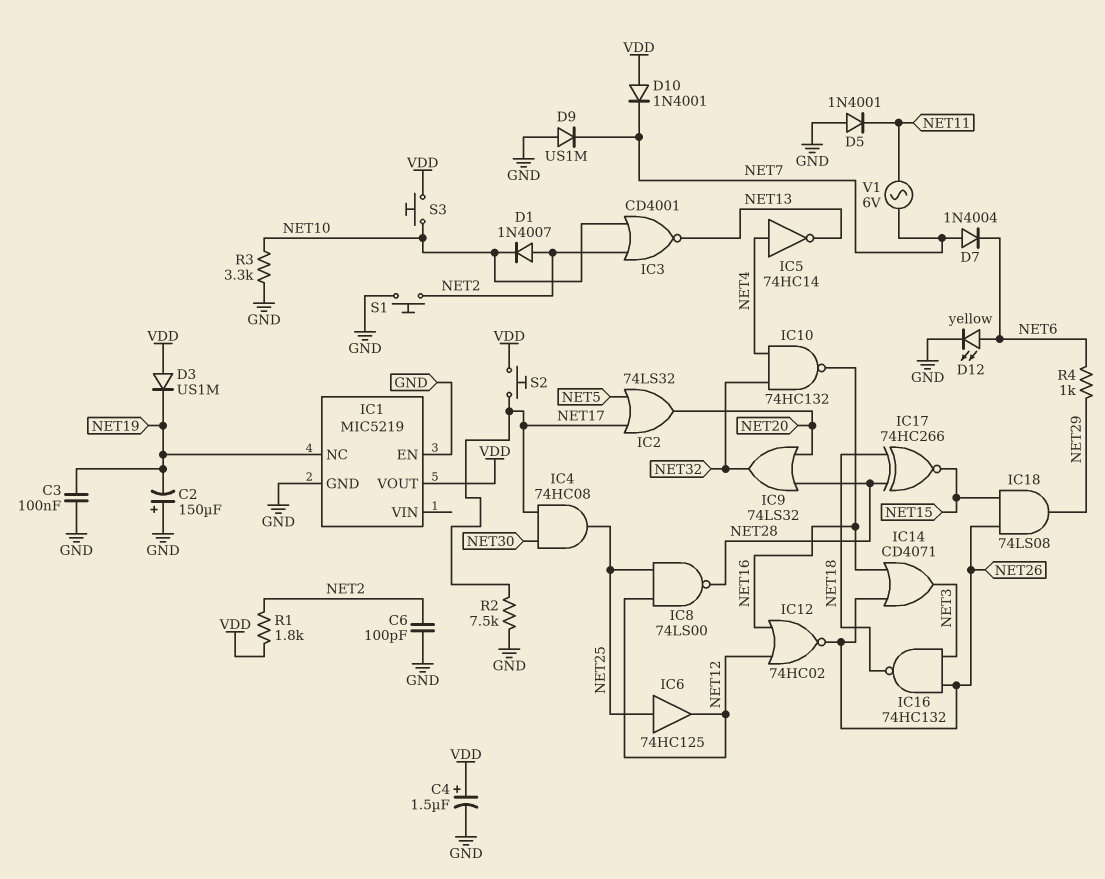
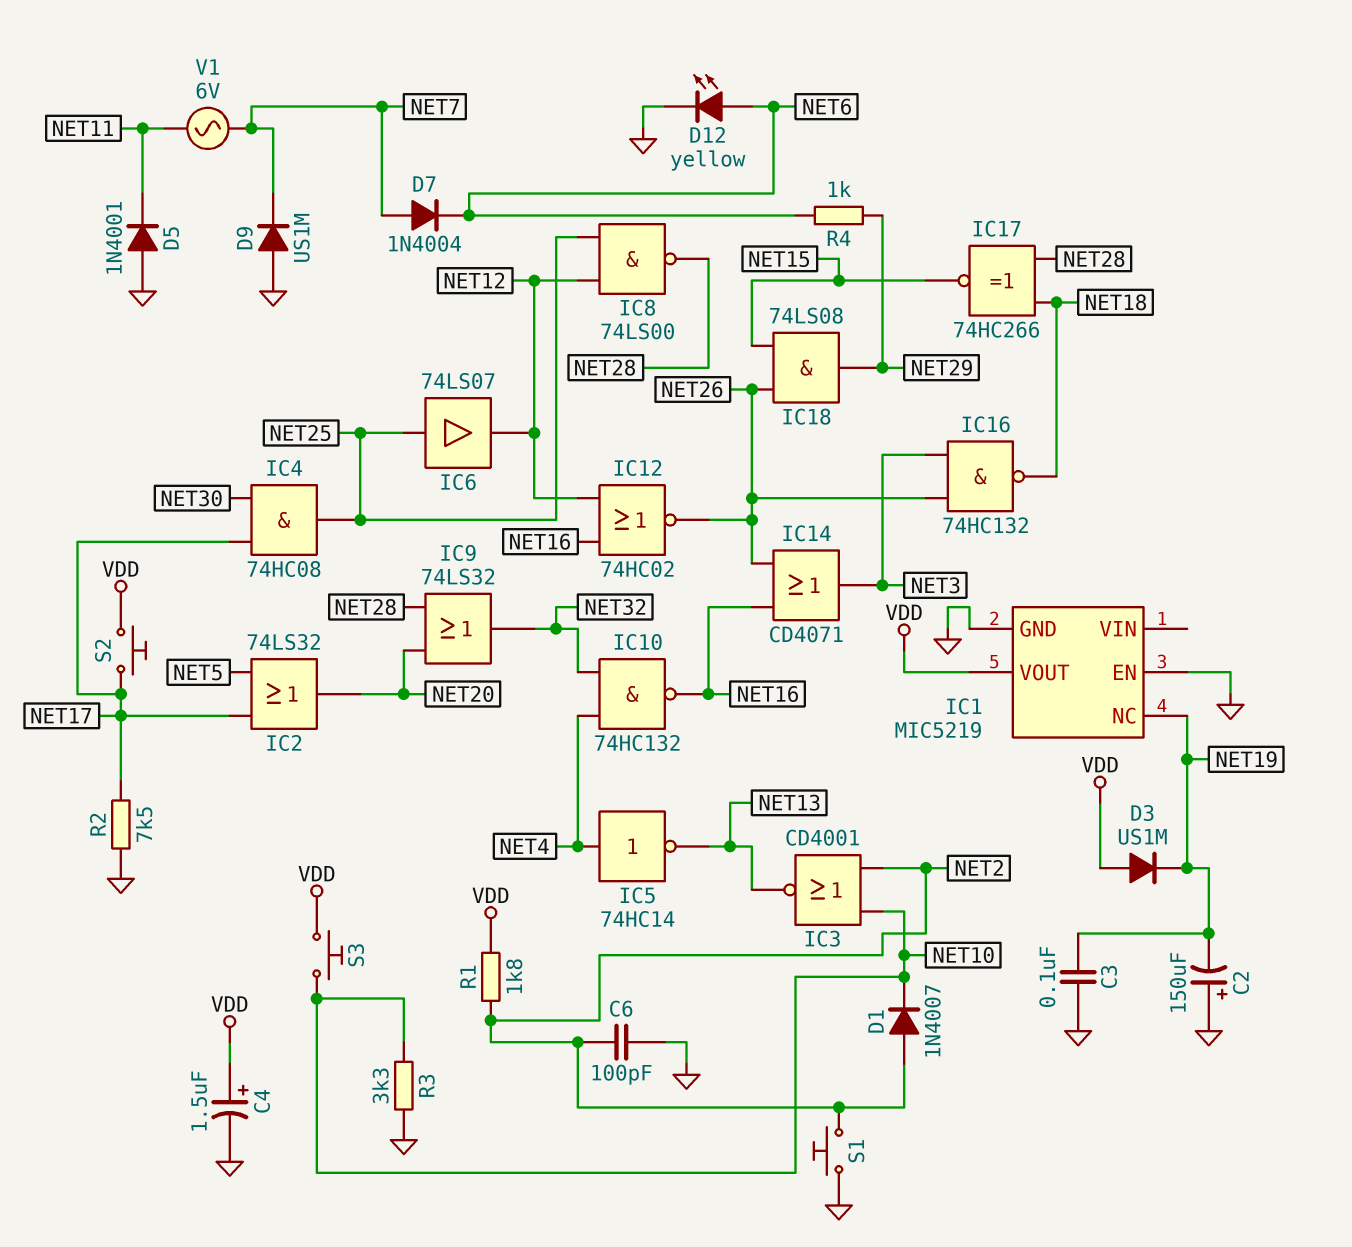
D10: diode 1N4001 (A VDD, K NET7) -> none
IC6: buffer 74HC125 (in NET25, out NET12) -> buffer 74LS07 (in NET25, out NET12)

